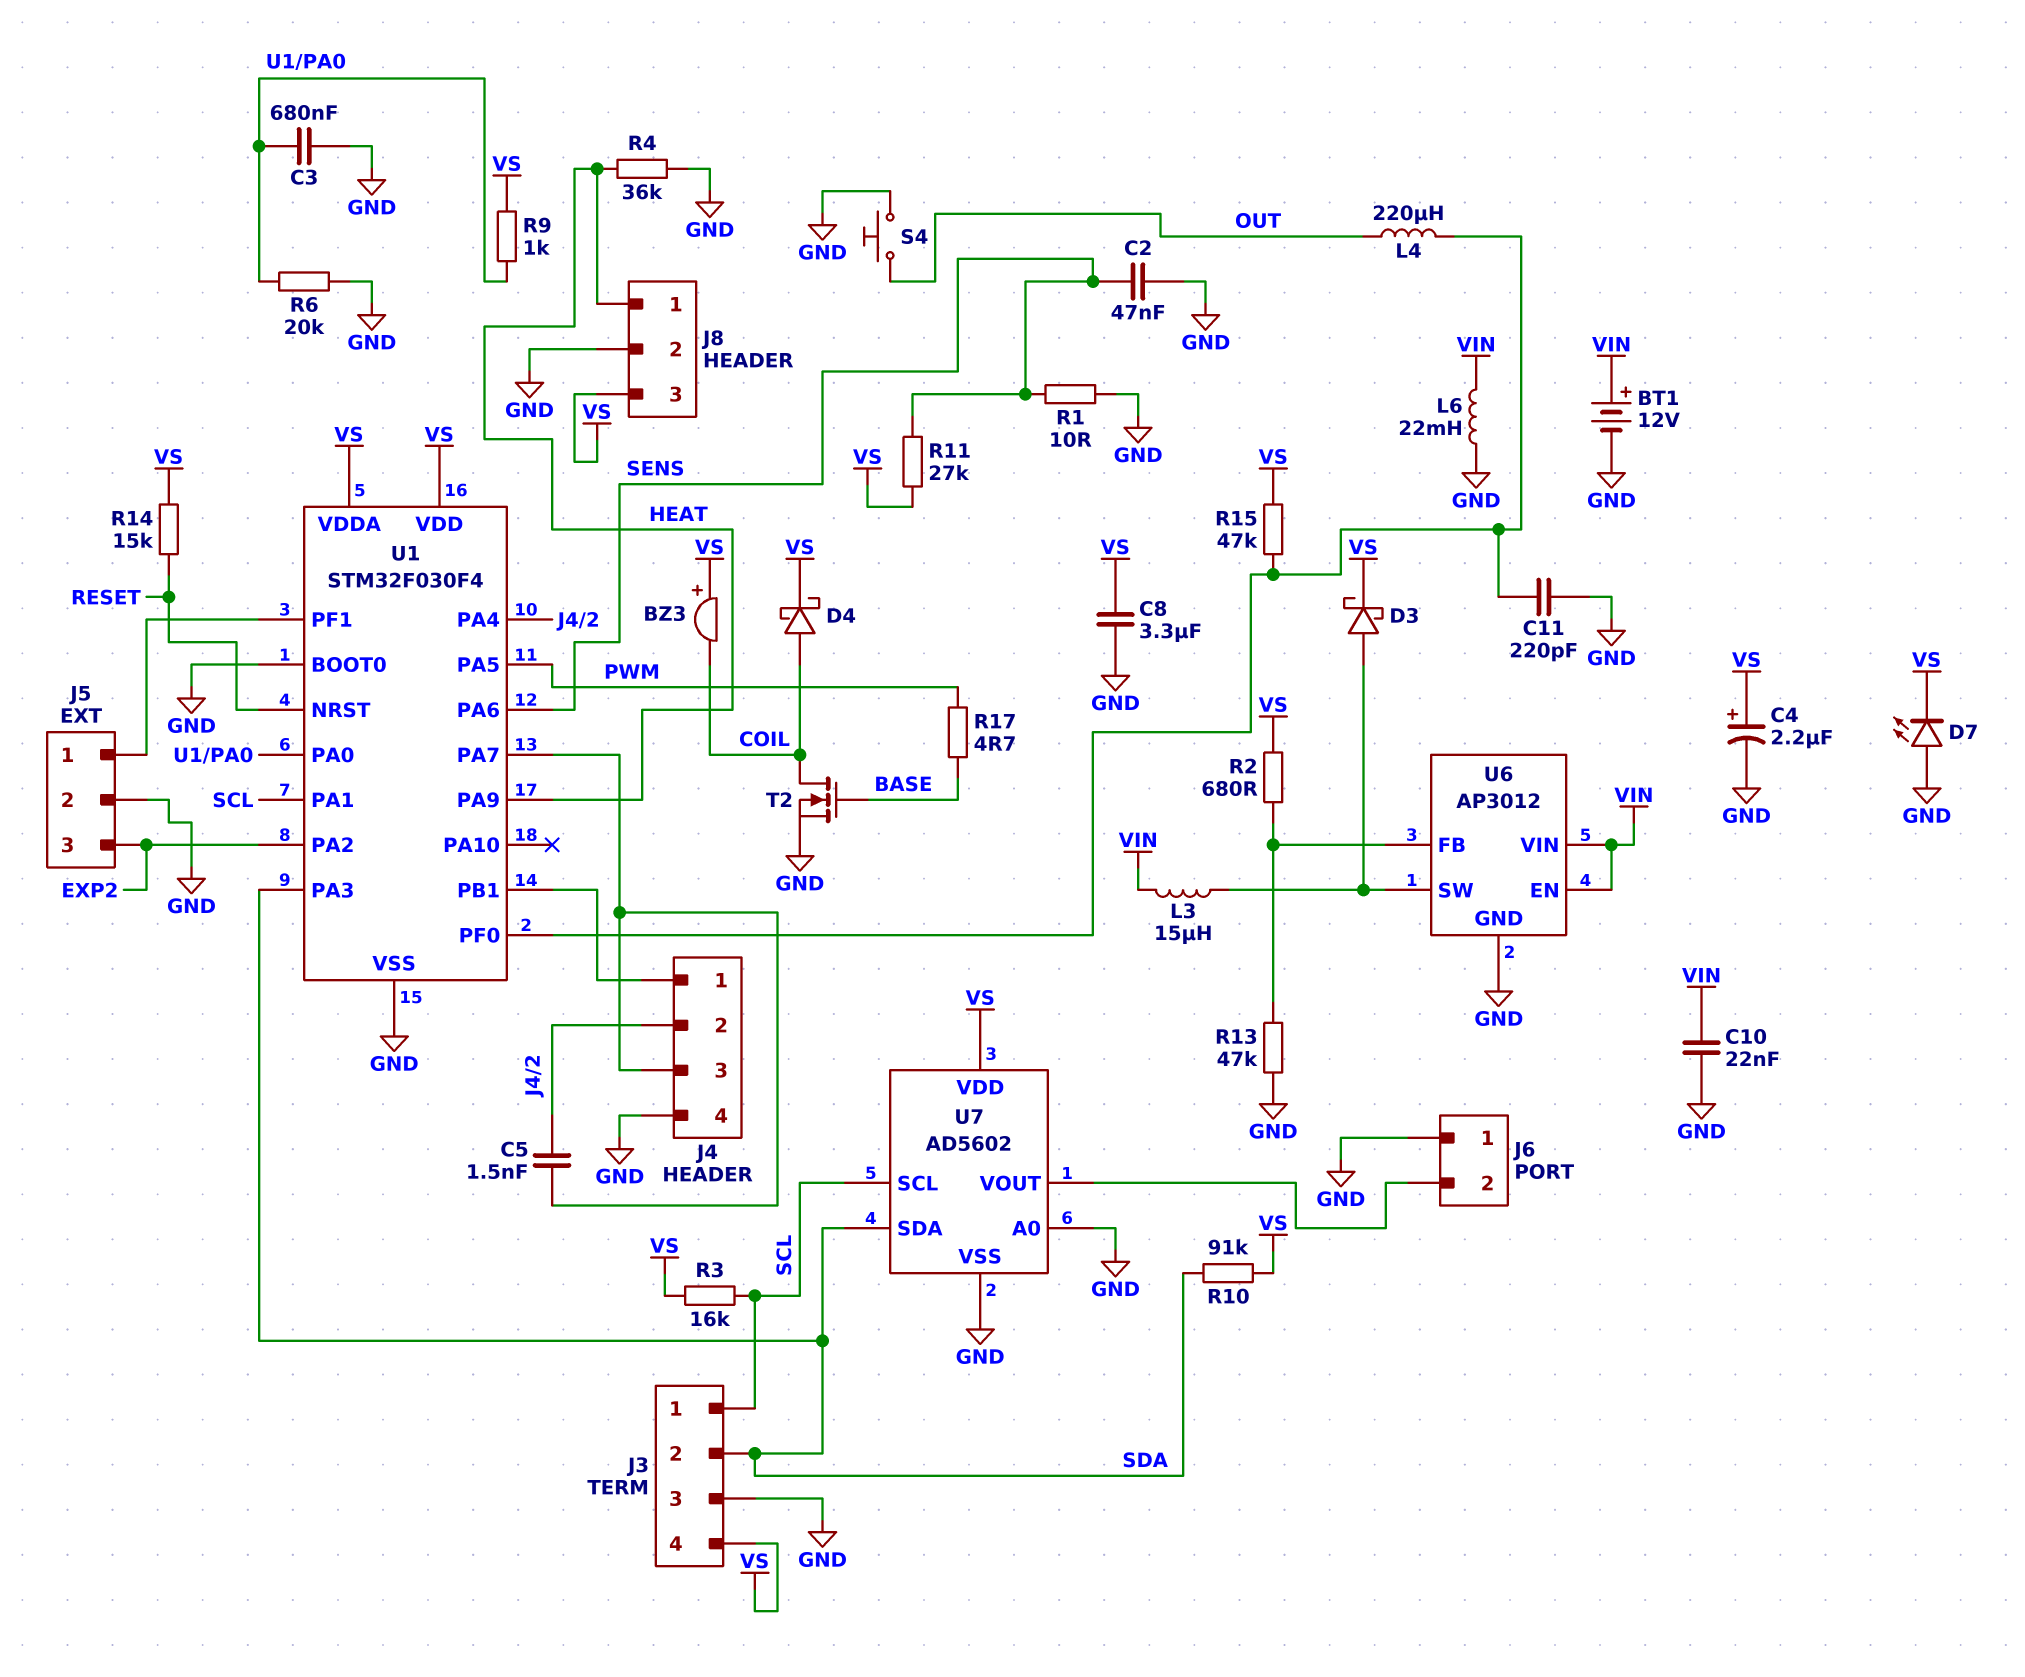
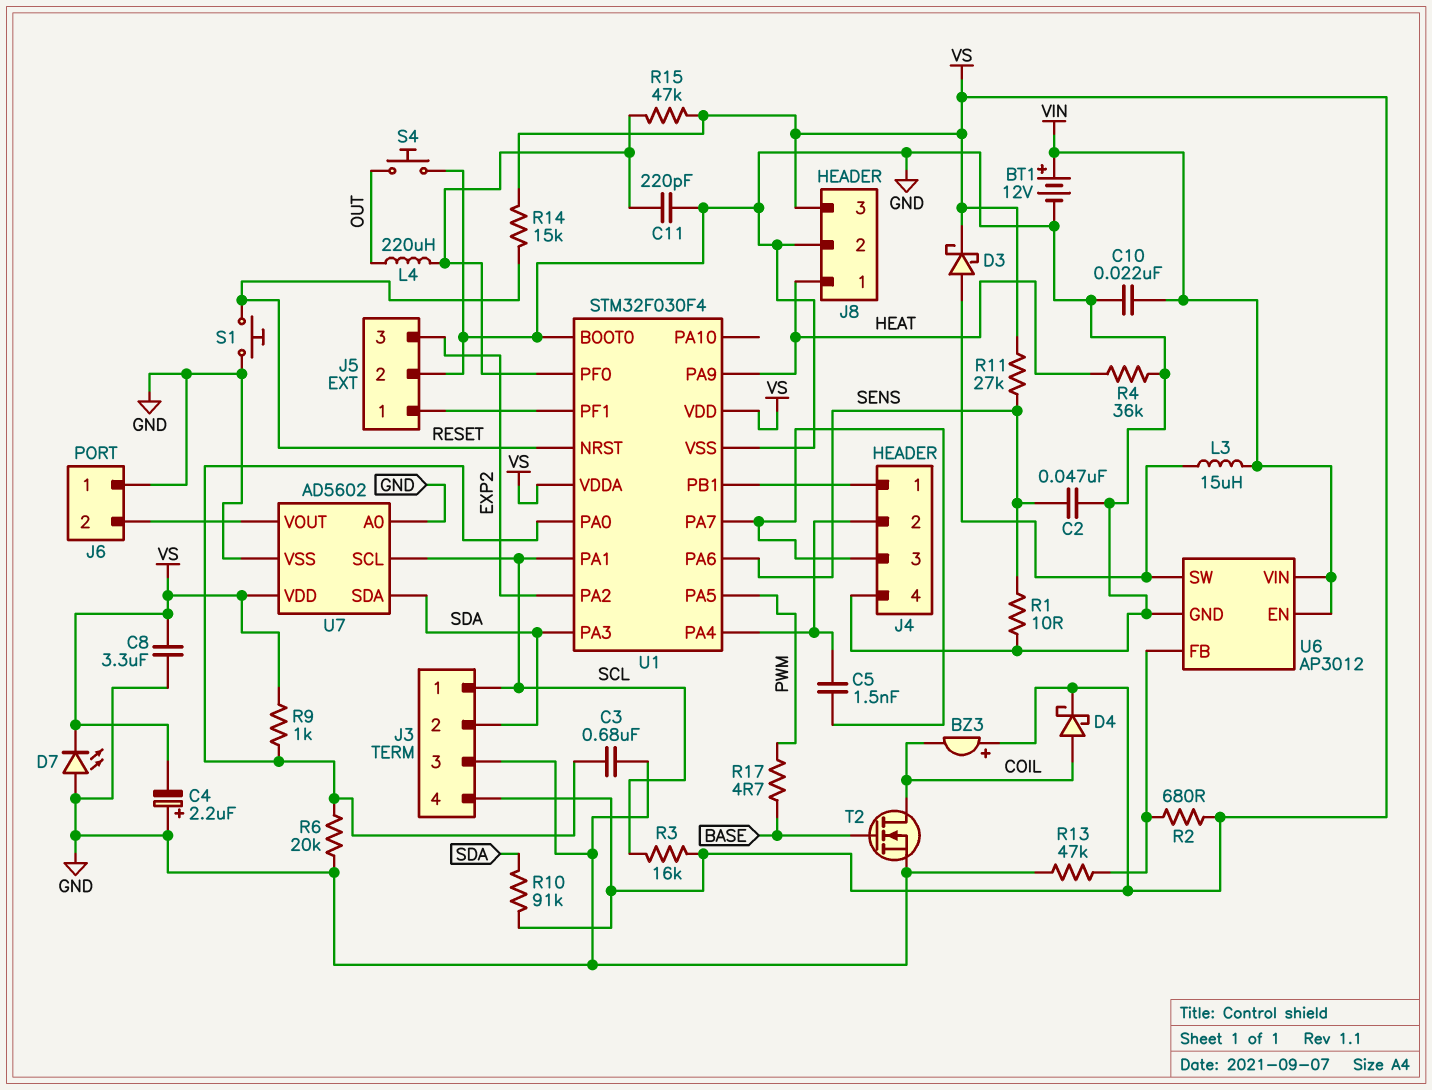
C4: 2.2uF (plus VS, minus GND) -> 2.2uF (plus GND, minus VS)
L6: 22mH (GND, VIN) -> none
S1: none -> button (GND, RESET)

